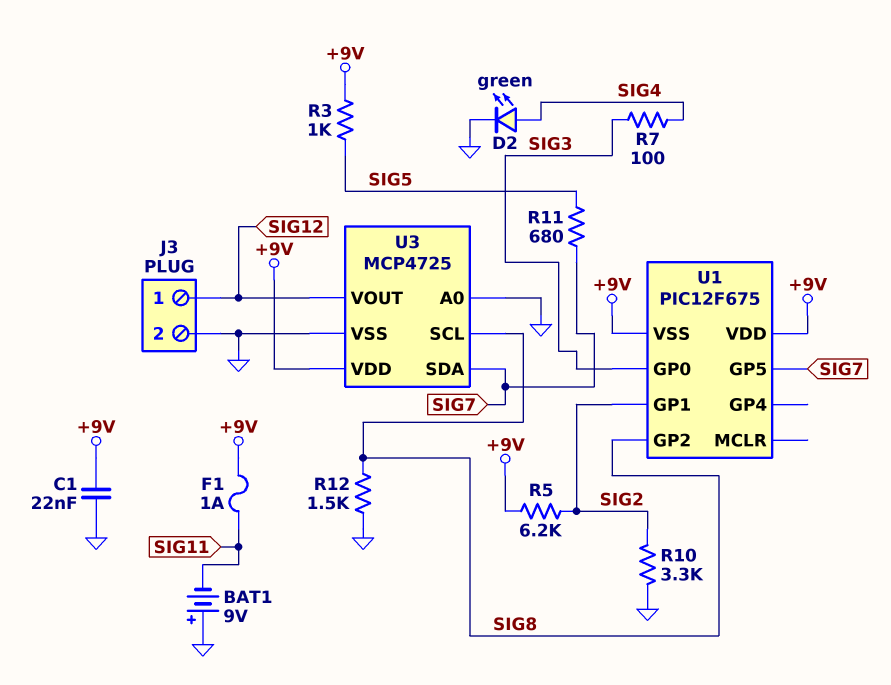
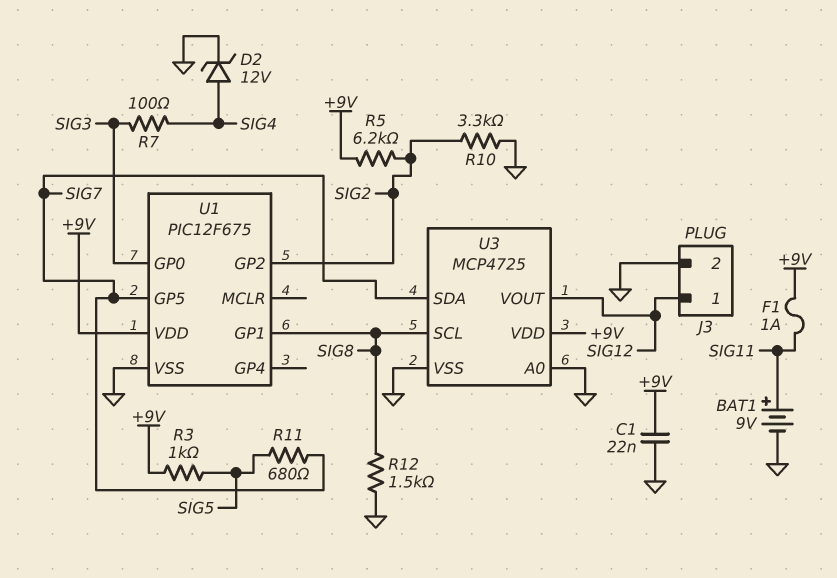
BAT1: 9V (plus GND, minus SIG11) -> 9V (plus SIG11, minus GND)
D2: LED green (A SIG4, K GND) -> zener 12V (A SIG4, K GND)
U1 pin GP1: SIG2 -> SIG8
U1 pin GP2: SIG8 -> SIG2
U1 pin VSS: +9V -> GND

